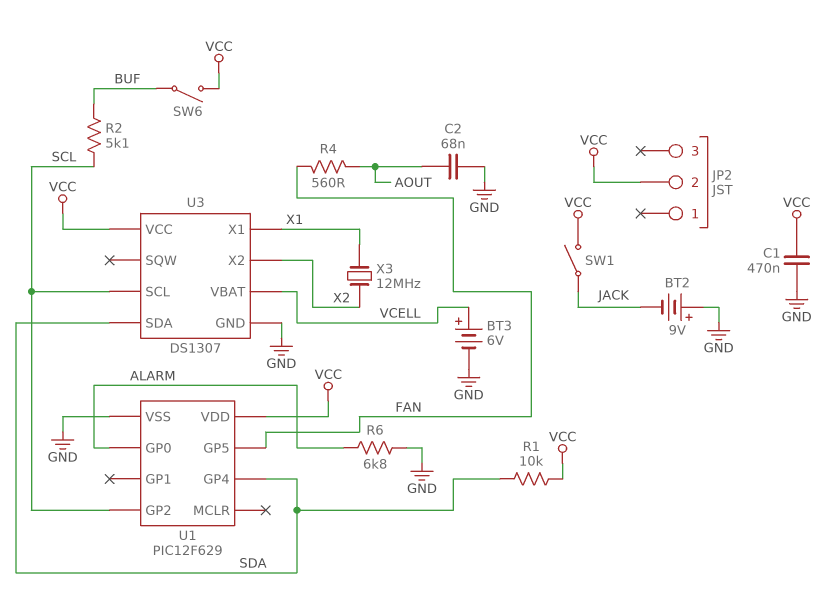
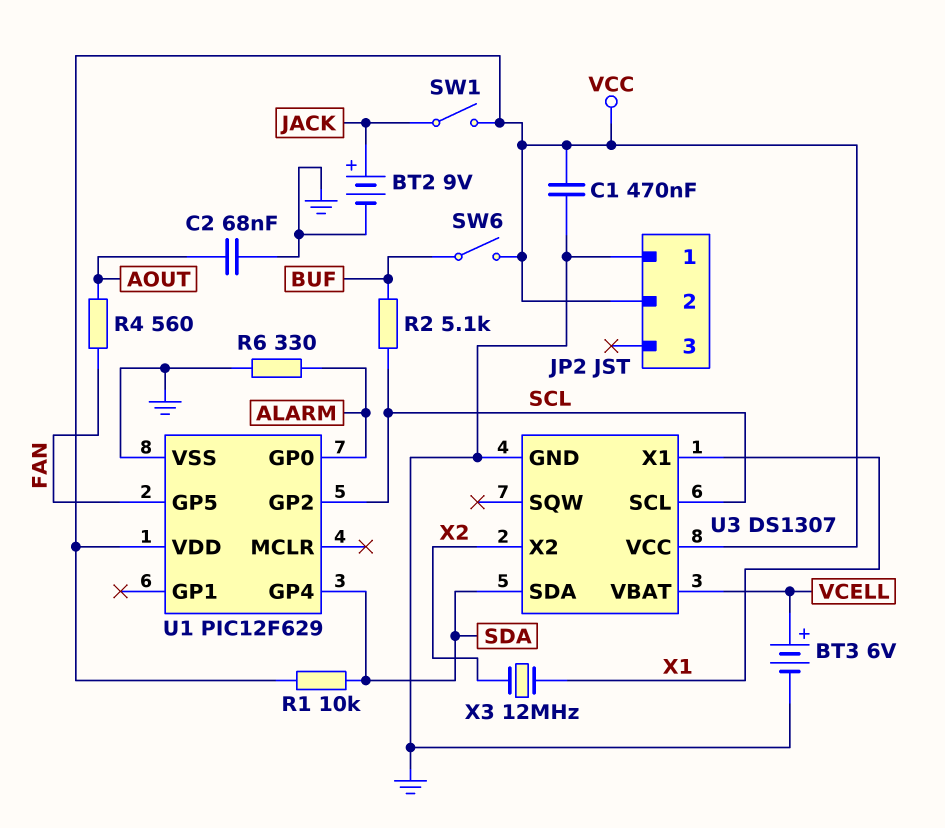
BT2: 9V (plus GND, minus JACK) -> 9V (plus JACK, minus GND)
JP2 pin 1: none -> GND
R6: 6.8k (ALARM, GND) -> 330 (ALARM, GND)

